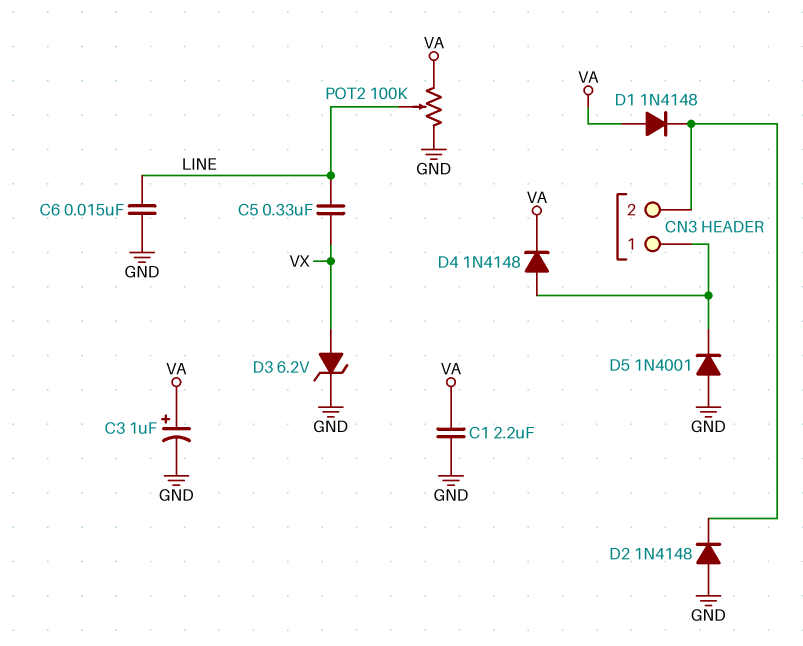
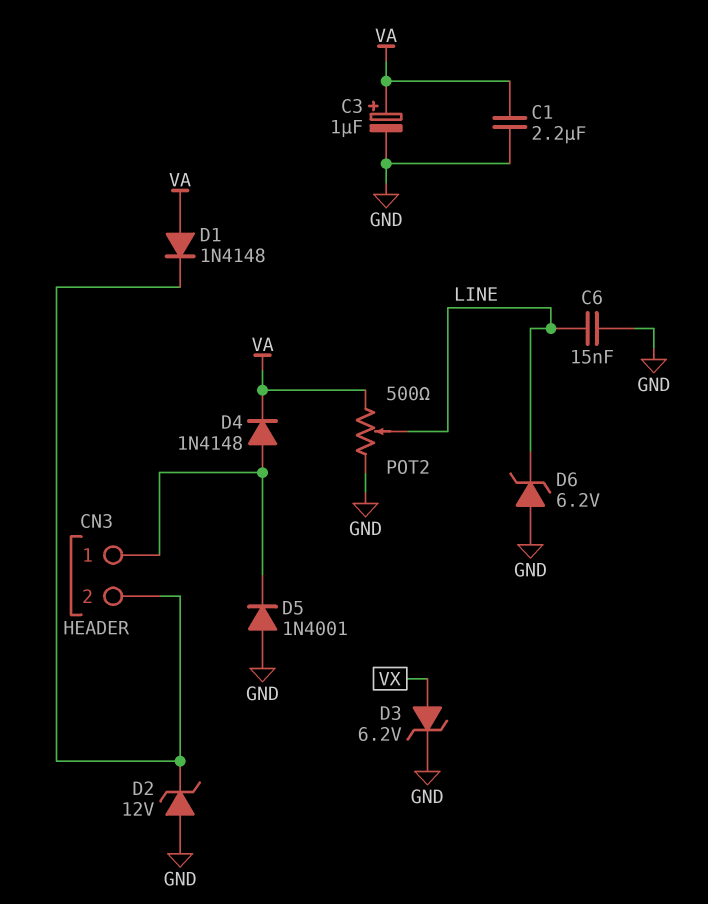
C5: 330nF (LINE, VX) -> none
D2: diode 1N4148 (A GND, K CN3/2) -> zener 12V (A GND, K CN3/2)
D6: none -> zener 6.2V (A GND, K LINE)
POT2: 100k (GND, VA, wiper LINE) -> 500 (GND, VA, wiper LINE)

